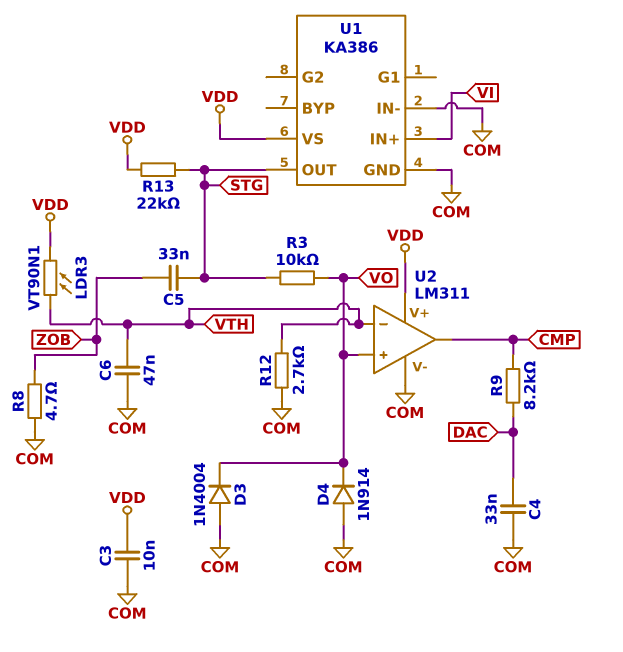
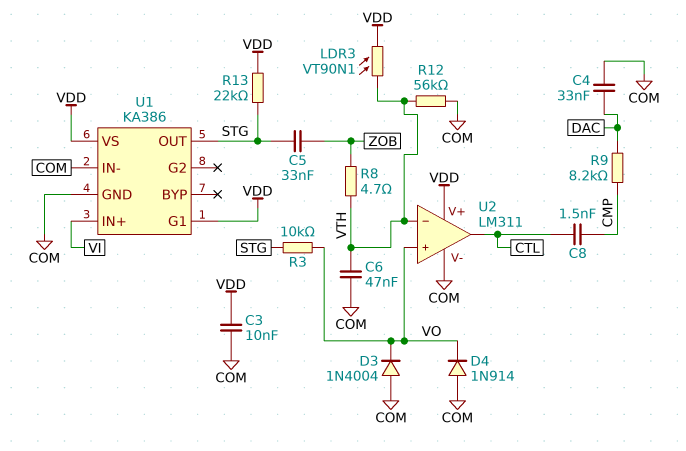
C8: none -> 1.5nF (CMP, CTL)
R8: 4.7 (COM, ZOB) -> 4.7 (VTH, ZOB)
R12: 2.7k (COM, VTH) -> 56k (COM, VTH)
U1 pin G1: none -> VDD
U2 pin out: CMP -> CTL

